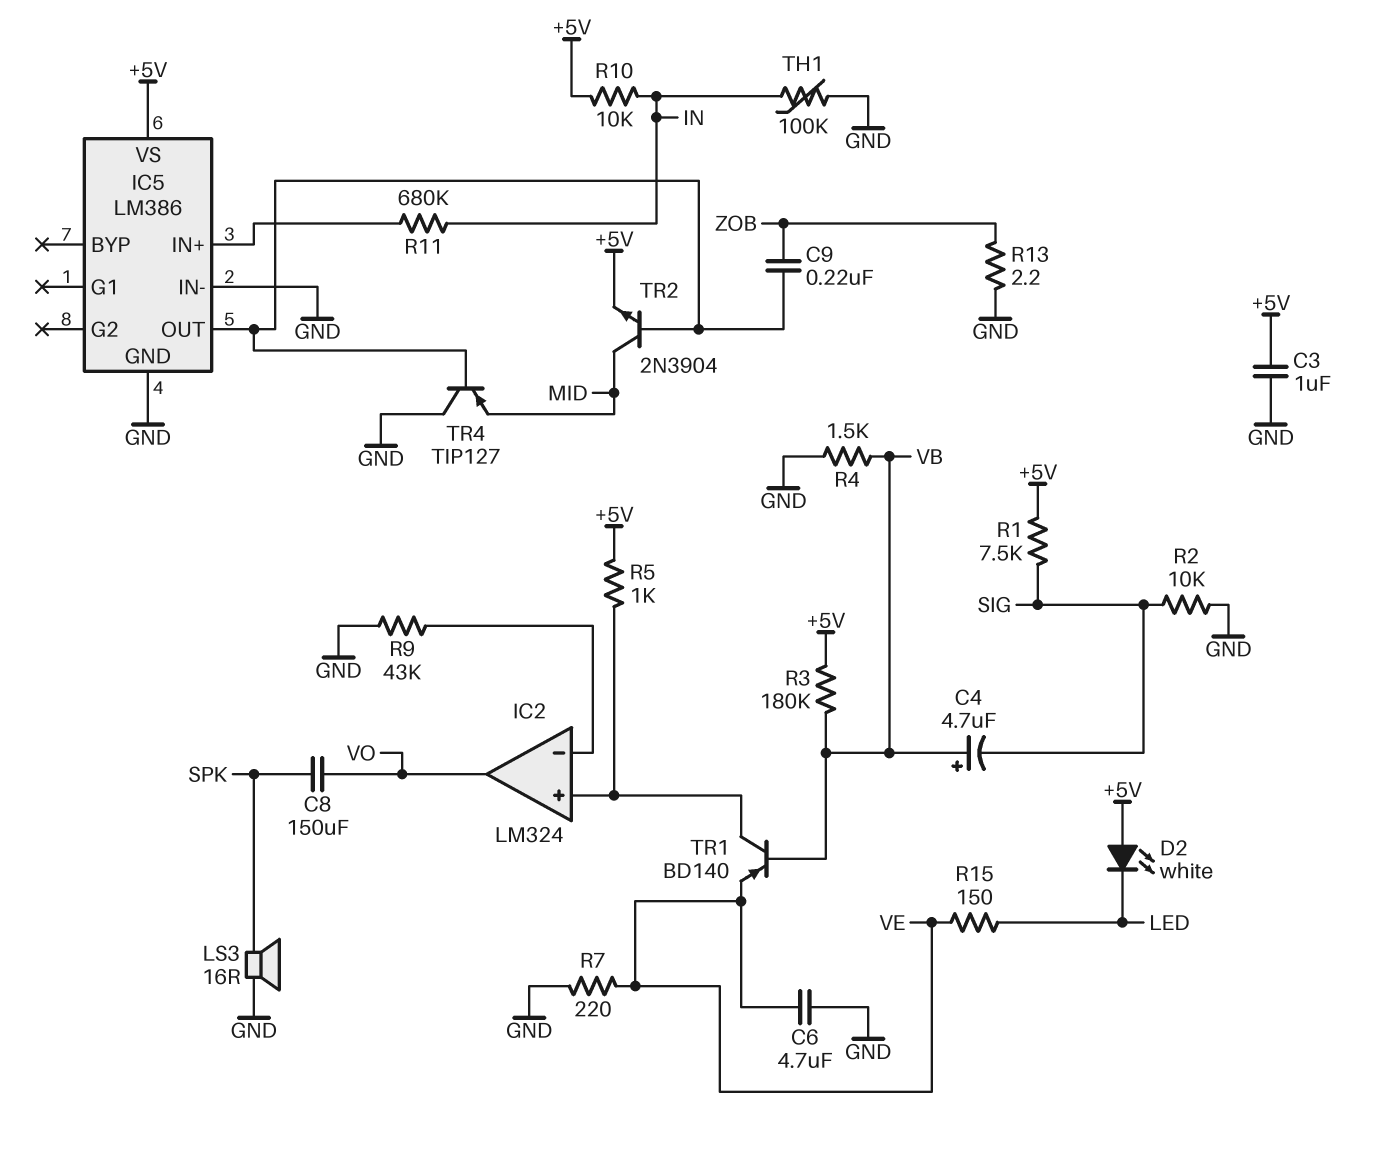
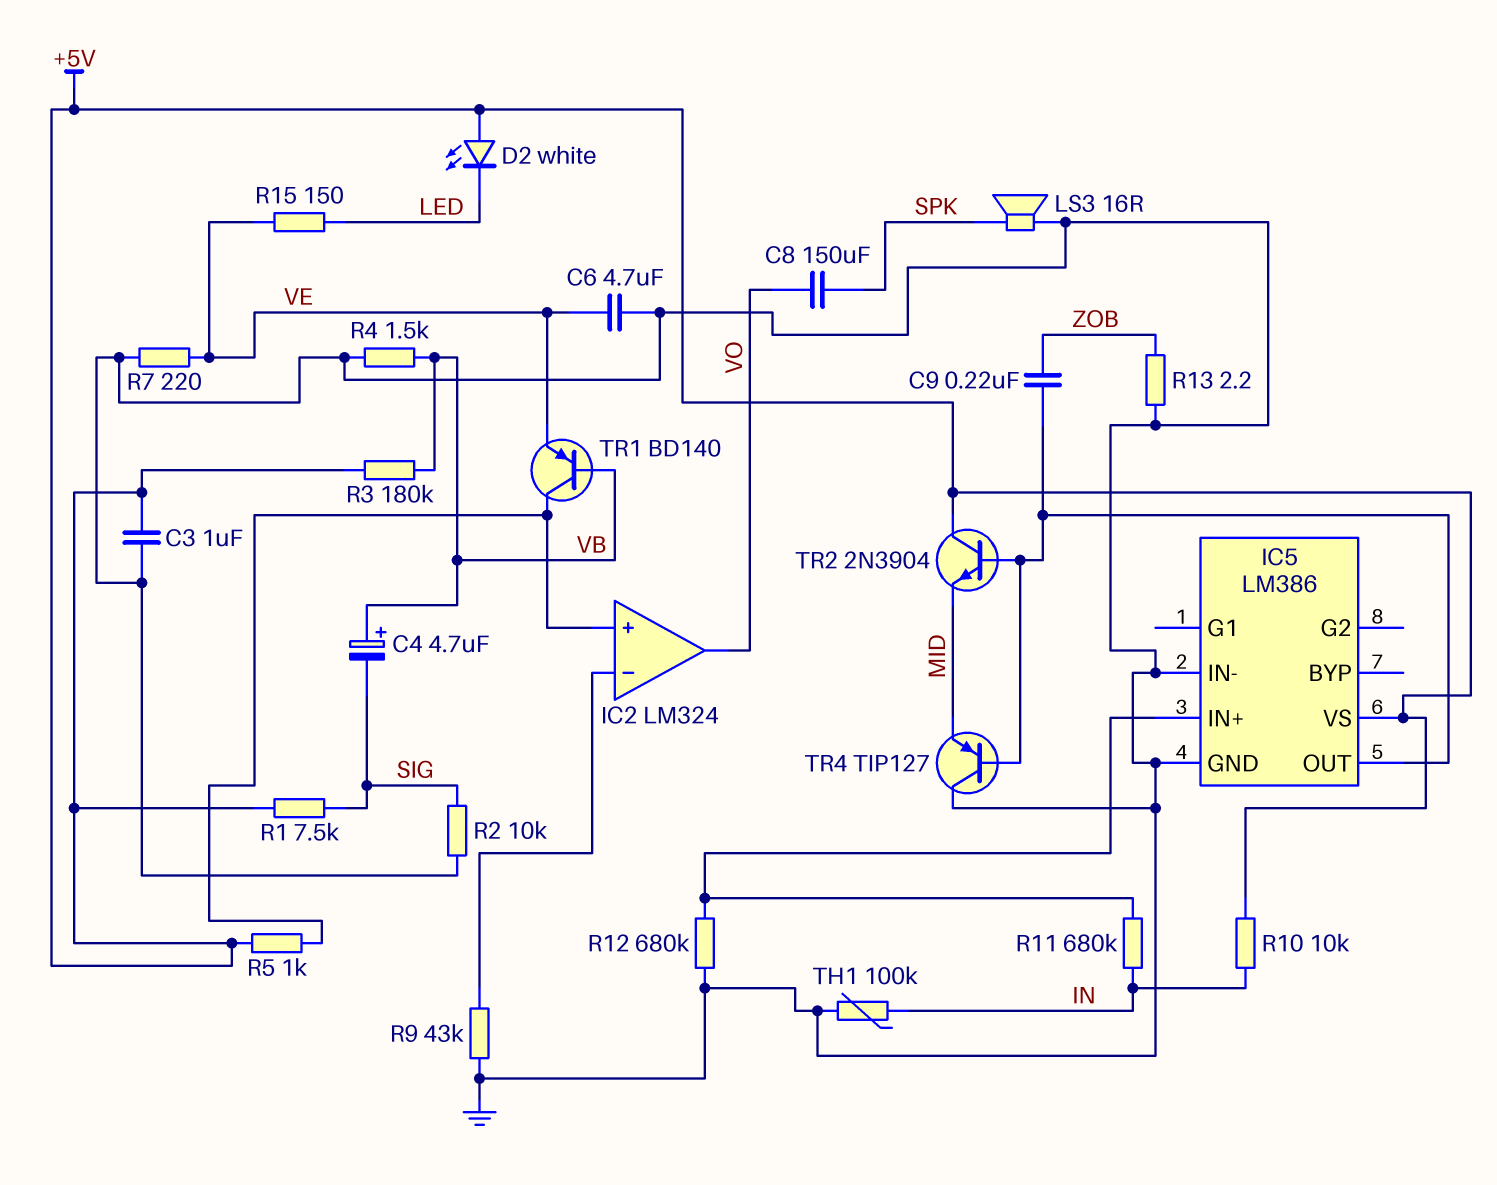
R12: none -> 680k (GND, IC5/IN+)
TR2: NPN 2N3904 (B IC5/OUT, C MID, E +5V) -> NPN 2N3904 (B IC5/OUT, C +5V, E MID)

